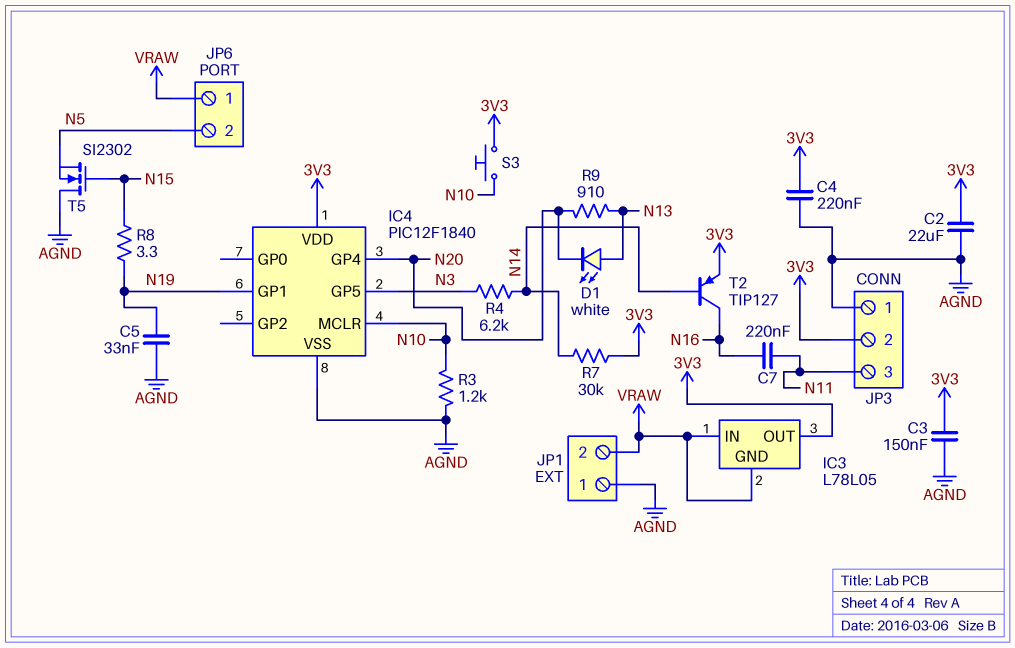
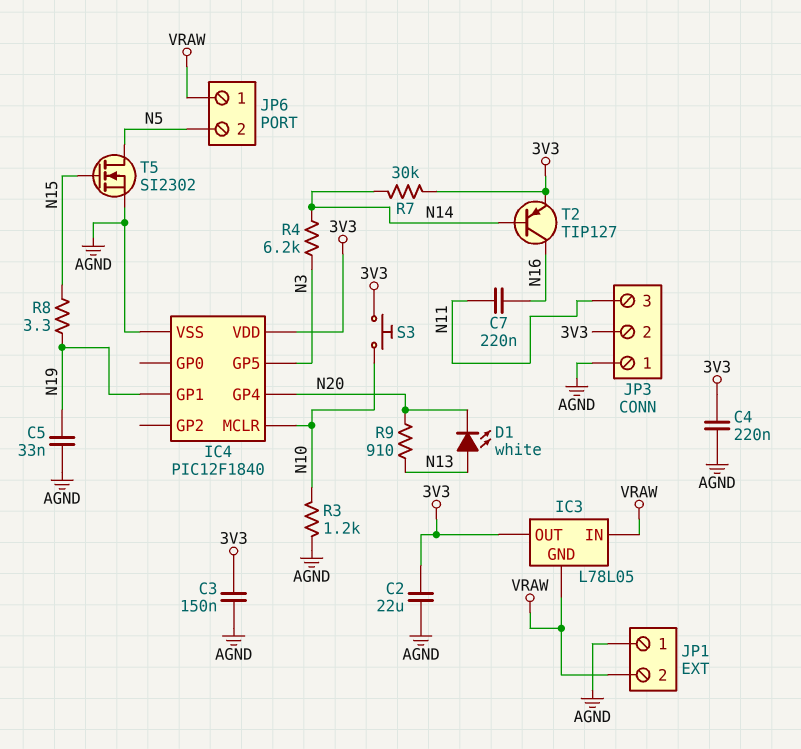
T5: NMOS SI2302 (G N15, D AGND, S N5) -> NMOS SI2302 (G N15, D N5, S AGND)

